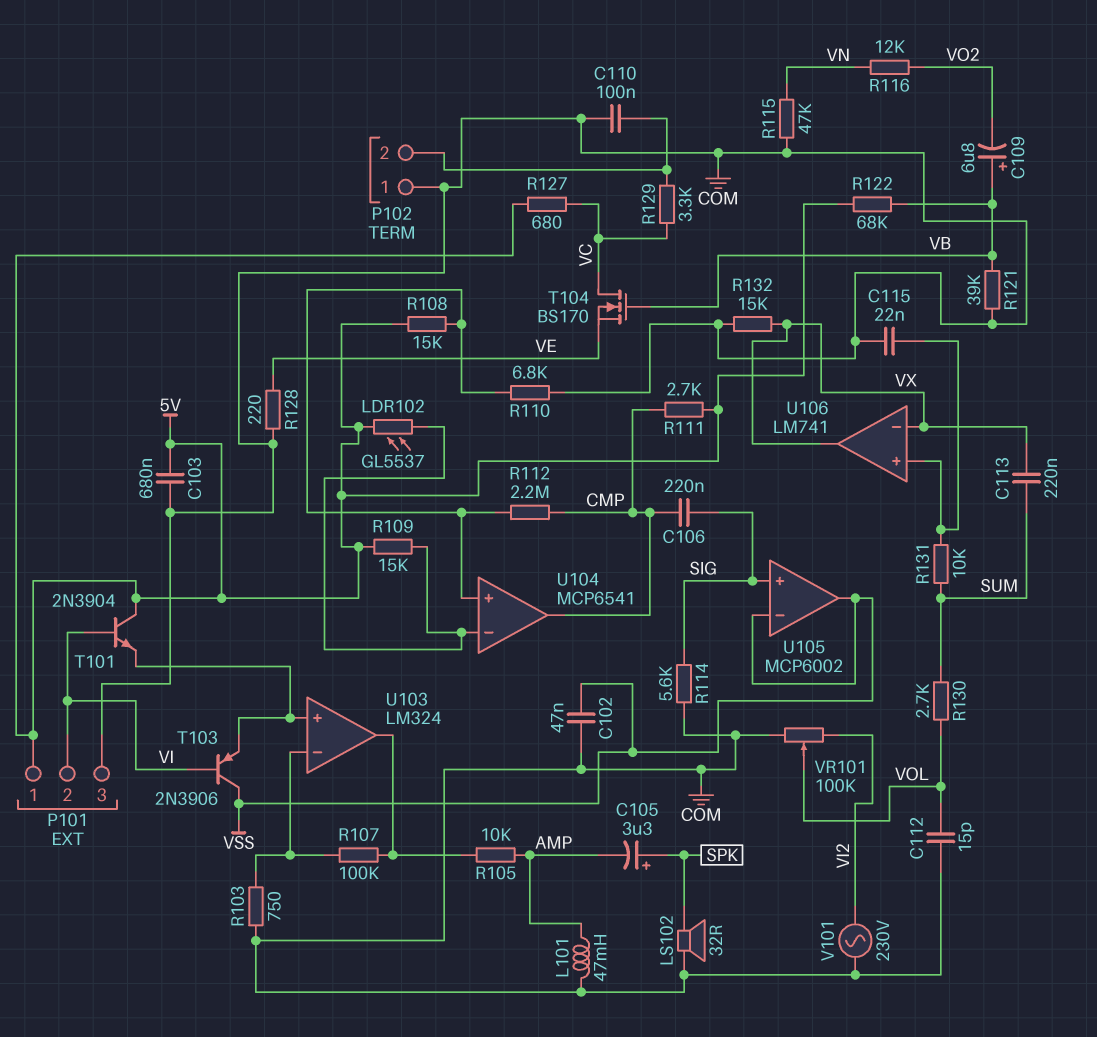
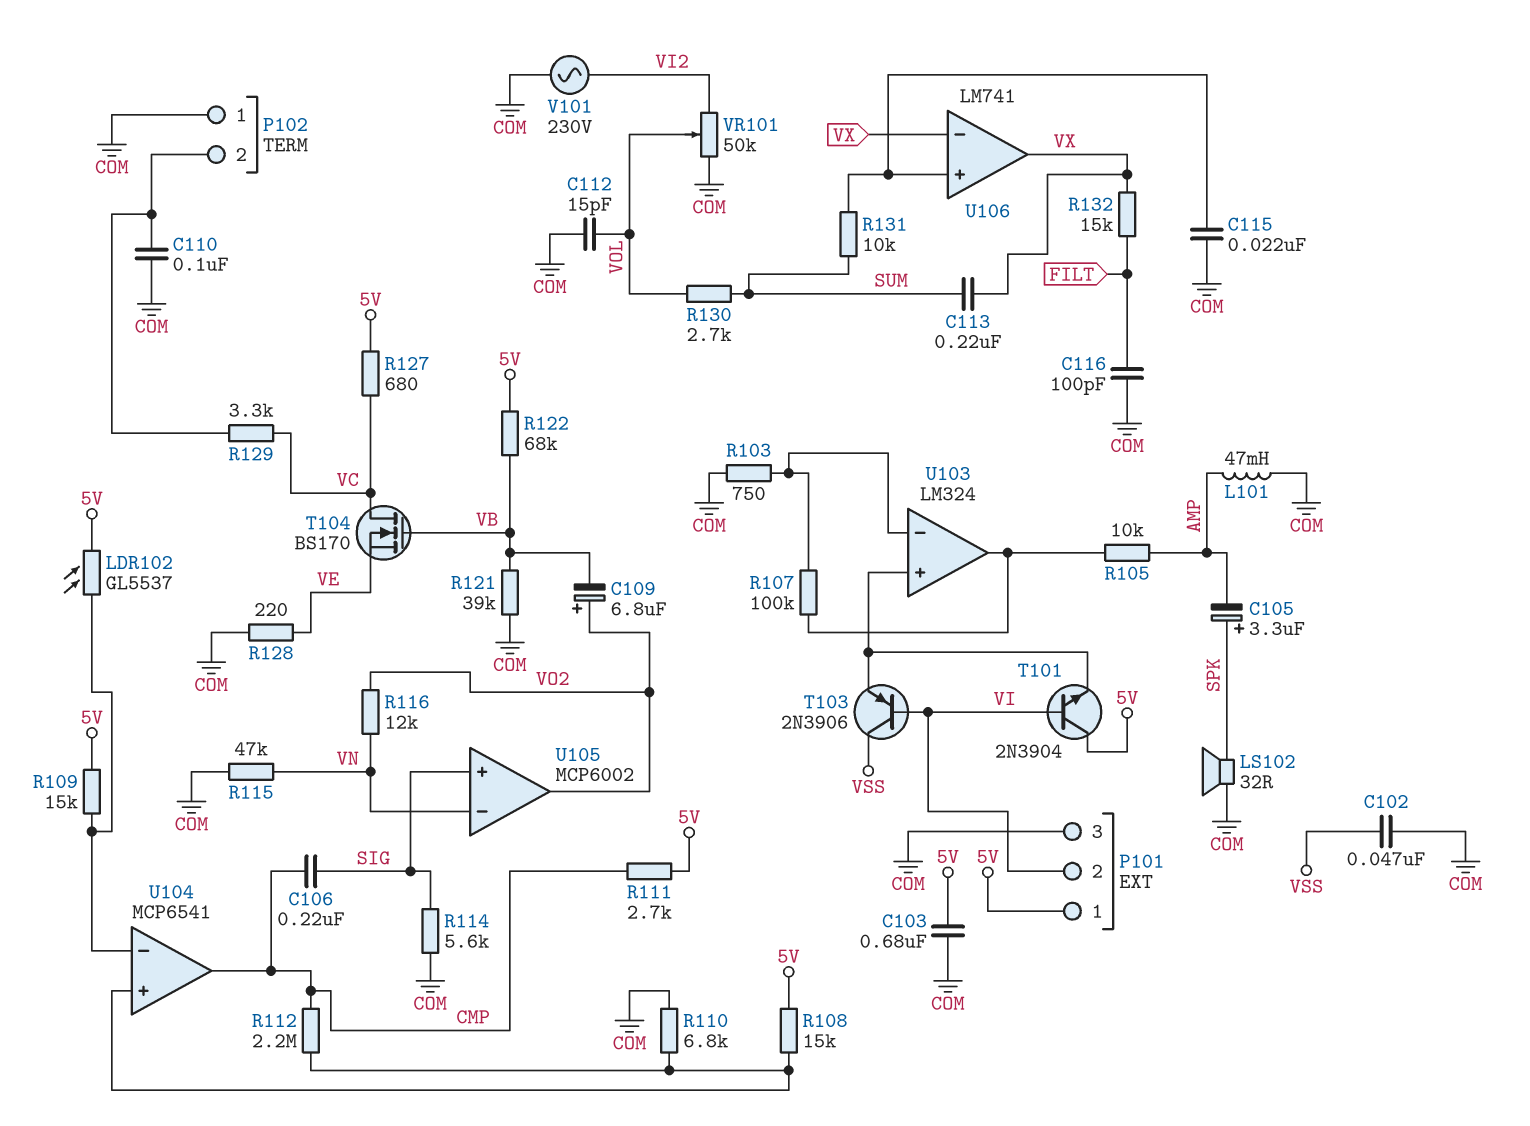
C109: 6.8uF (plus VB, minus VO2) -> 6.8uF (plus VO2, minus VB)
C116: none -> 100pF (COM, FILT)
R132: 15k (COM, VX) -> 15k (FILT, VX)
U105 pin in-: VSS -> VN
U105 pin out: VSS -> VO2
VR101: 100k (COM, VI2, wiper VOL) -> 50k (COM, VI2, wiper VOL)

